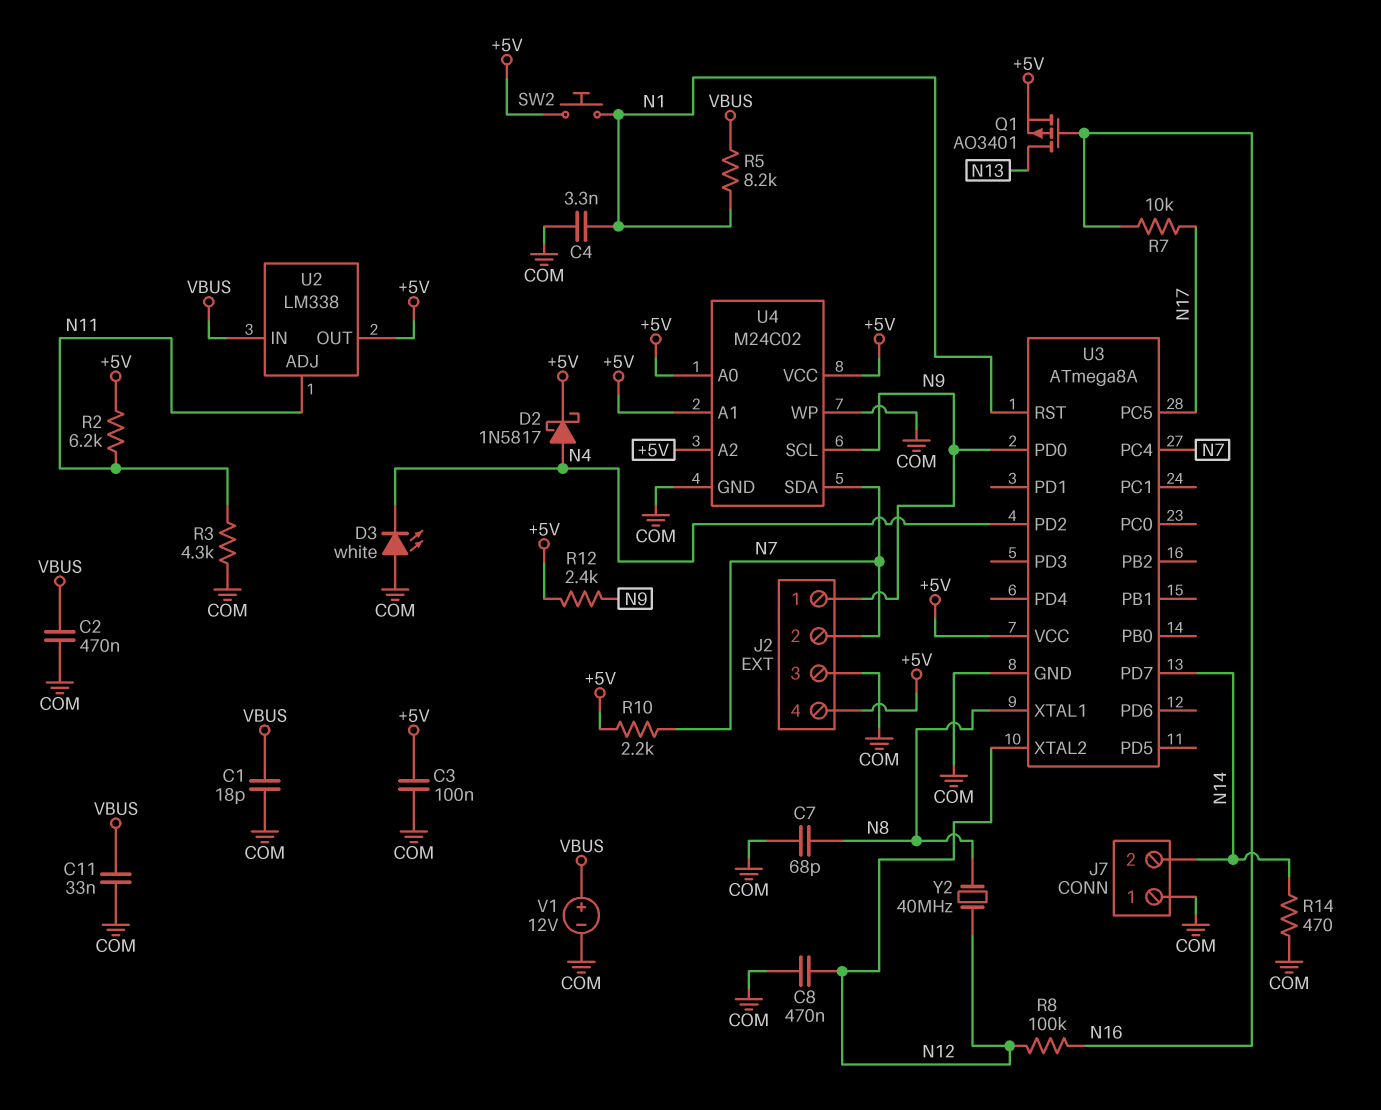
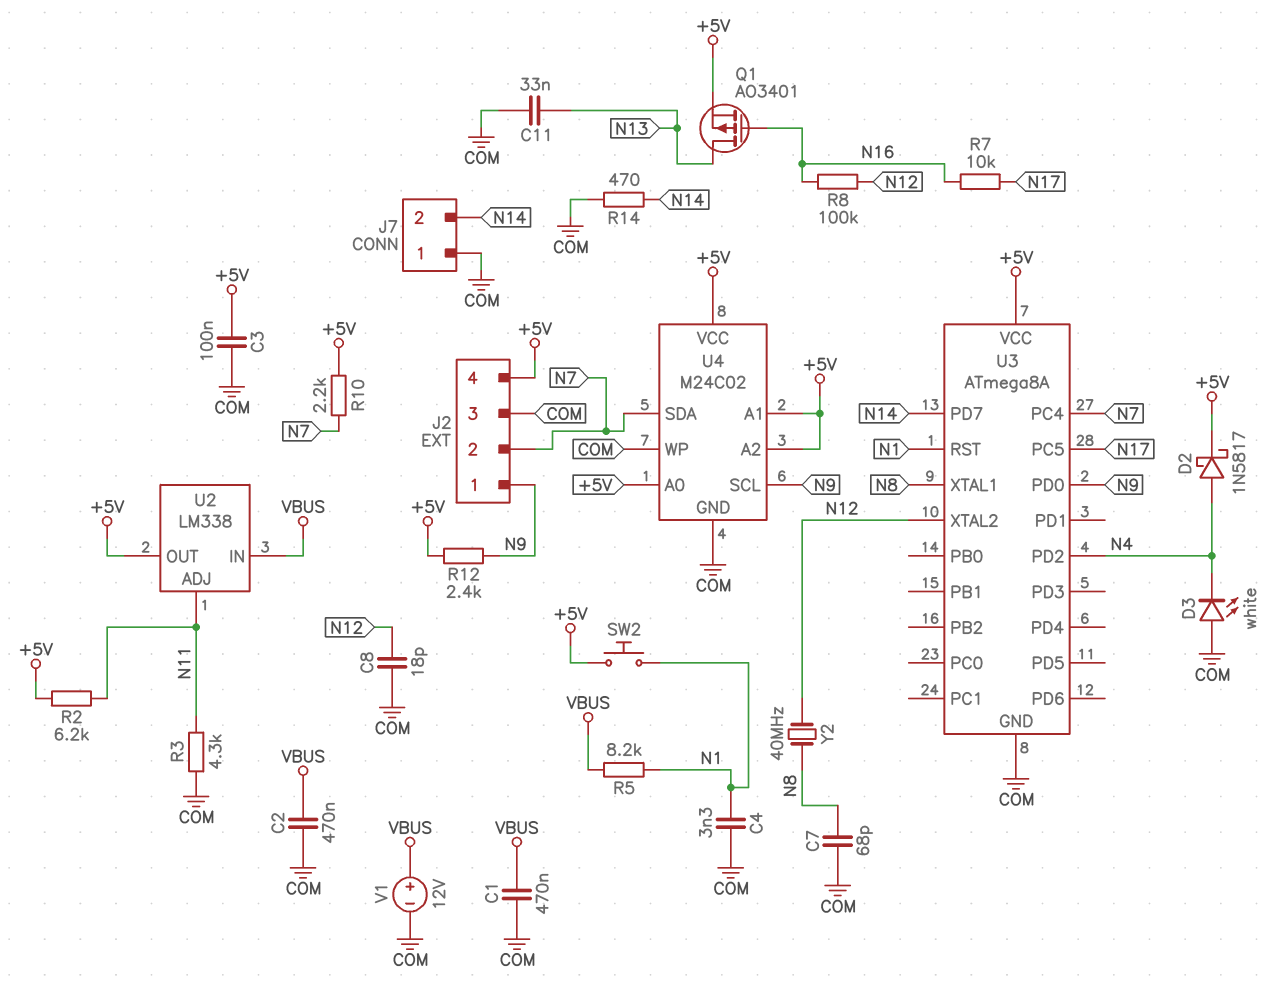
C1: 18pF (COM, VBUS) -> 470nF (COM, VBUS)
C8: 470nF (COM, N12) -> 18pF (COM, N12)
C11: 33nF (COM, VBUS) -> 33nF (COM, N13)

